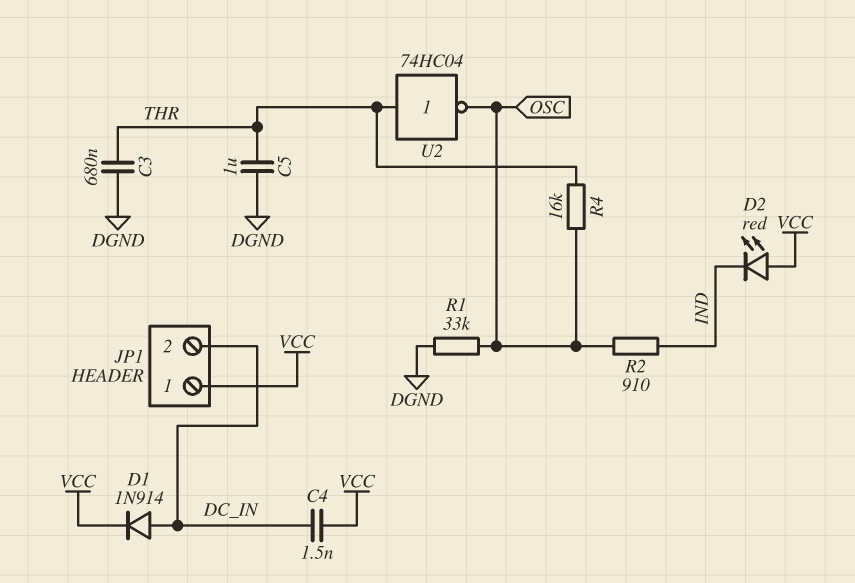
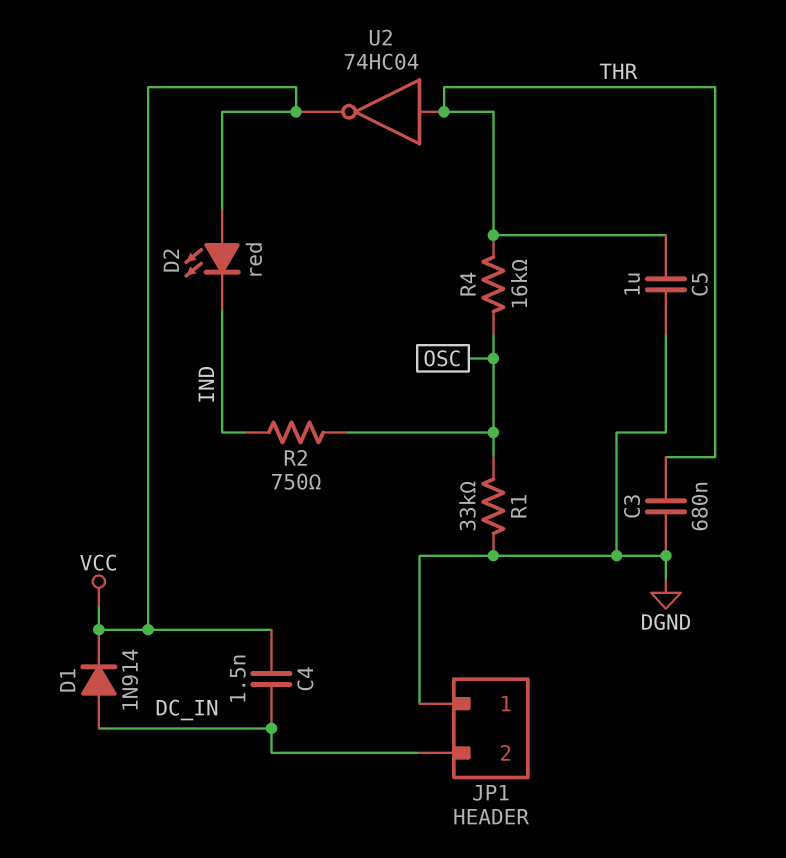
JP1 pin 1: VCC -> DGND
R2: 910 (IND, OSC) -> 750 (IND, OSC)
U2: NOT 74HC04 (in THR, out OSC) -> NOT 74HC04 (in THR, out VCC)

